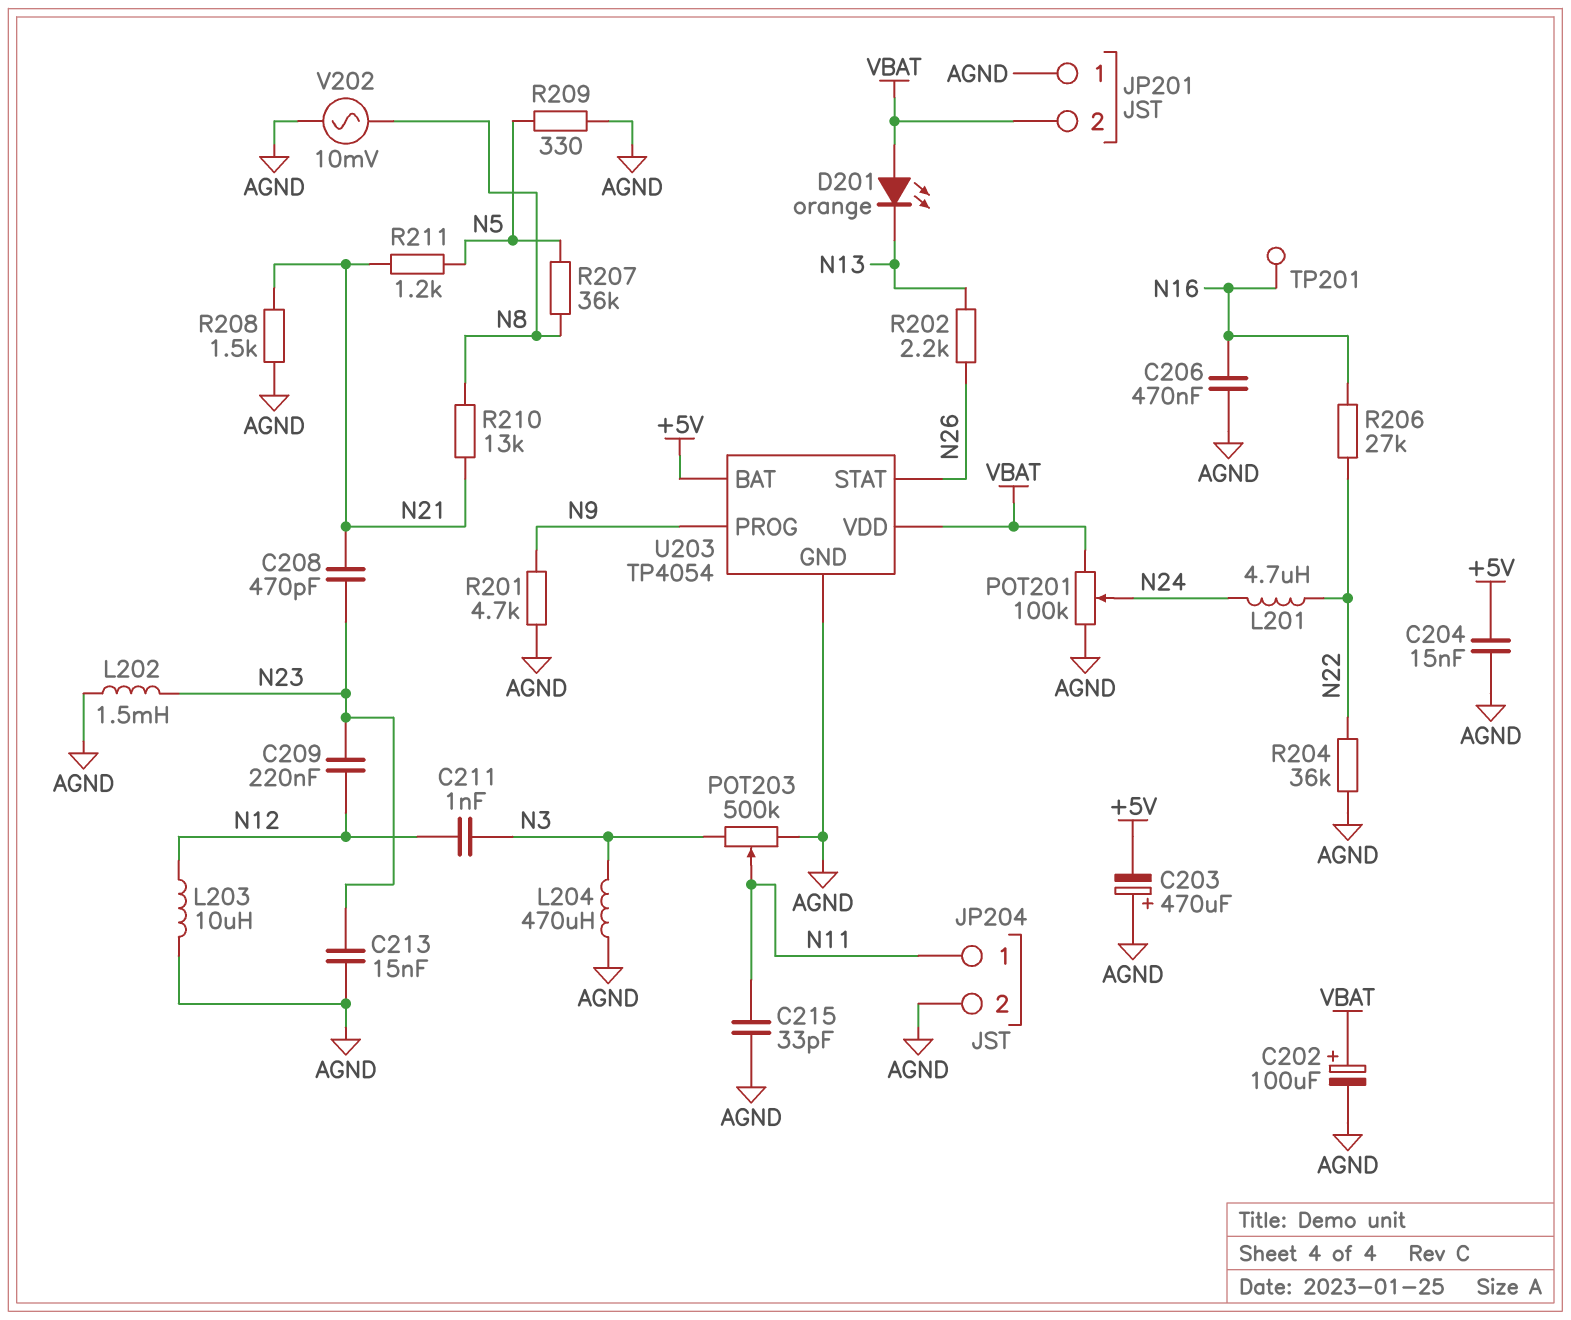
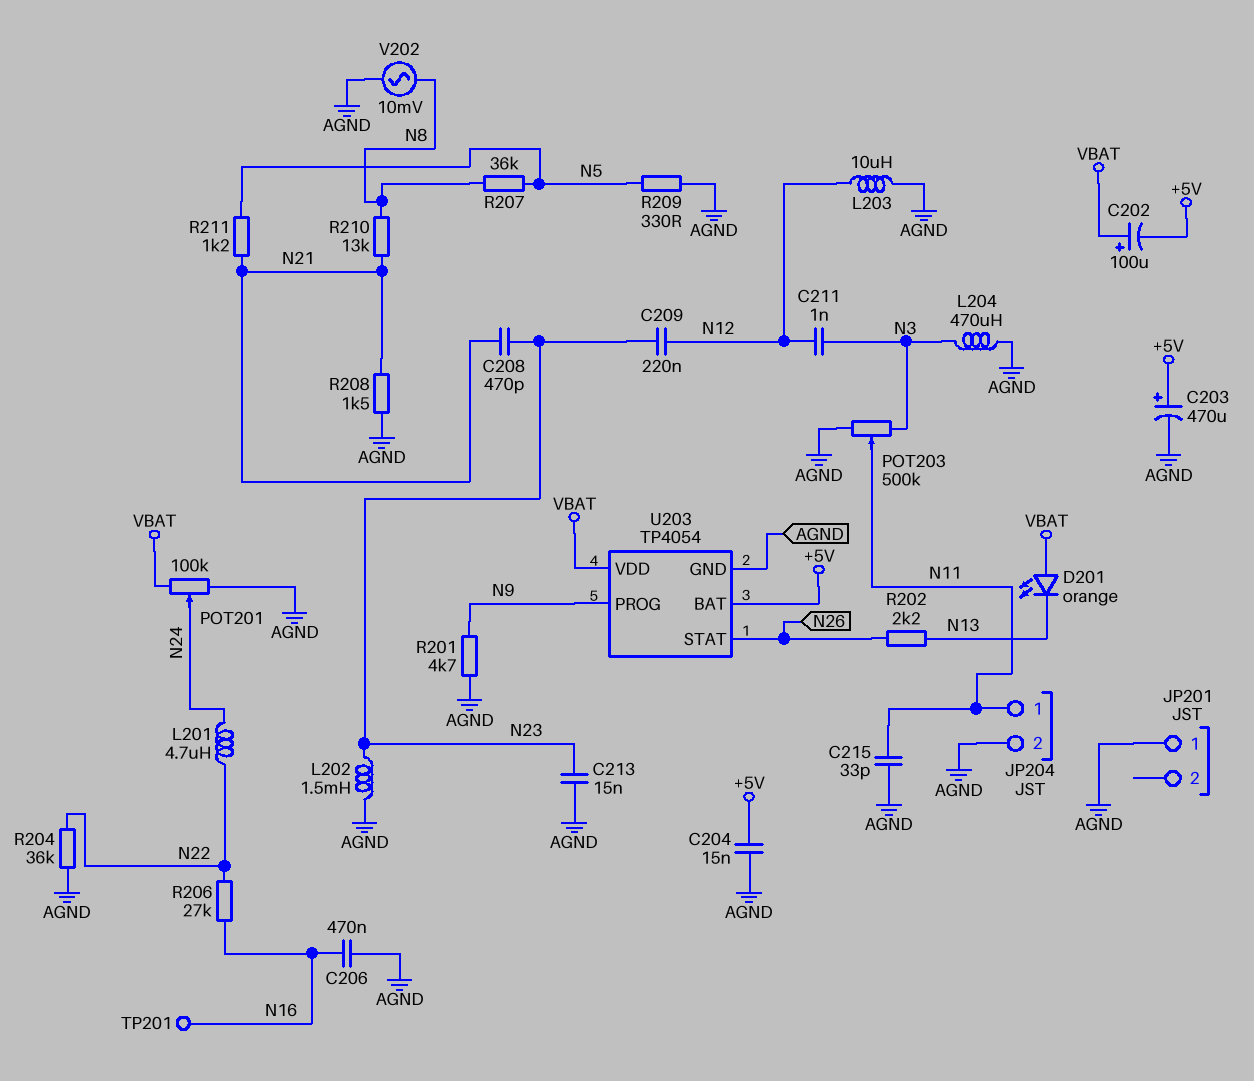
C202: 100uF (plus VBAT, minus AGND) -> 100uF (plus VBAT, minus +5V)
C203: 470uF (plus AGND, minus +5V) -> 470uF (plus +5V, minus AGND)
JP201 pin 2: VBAT -> none

